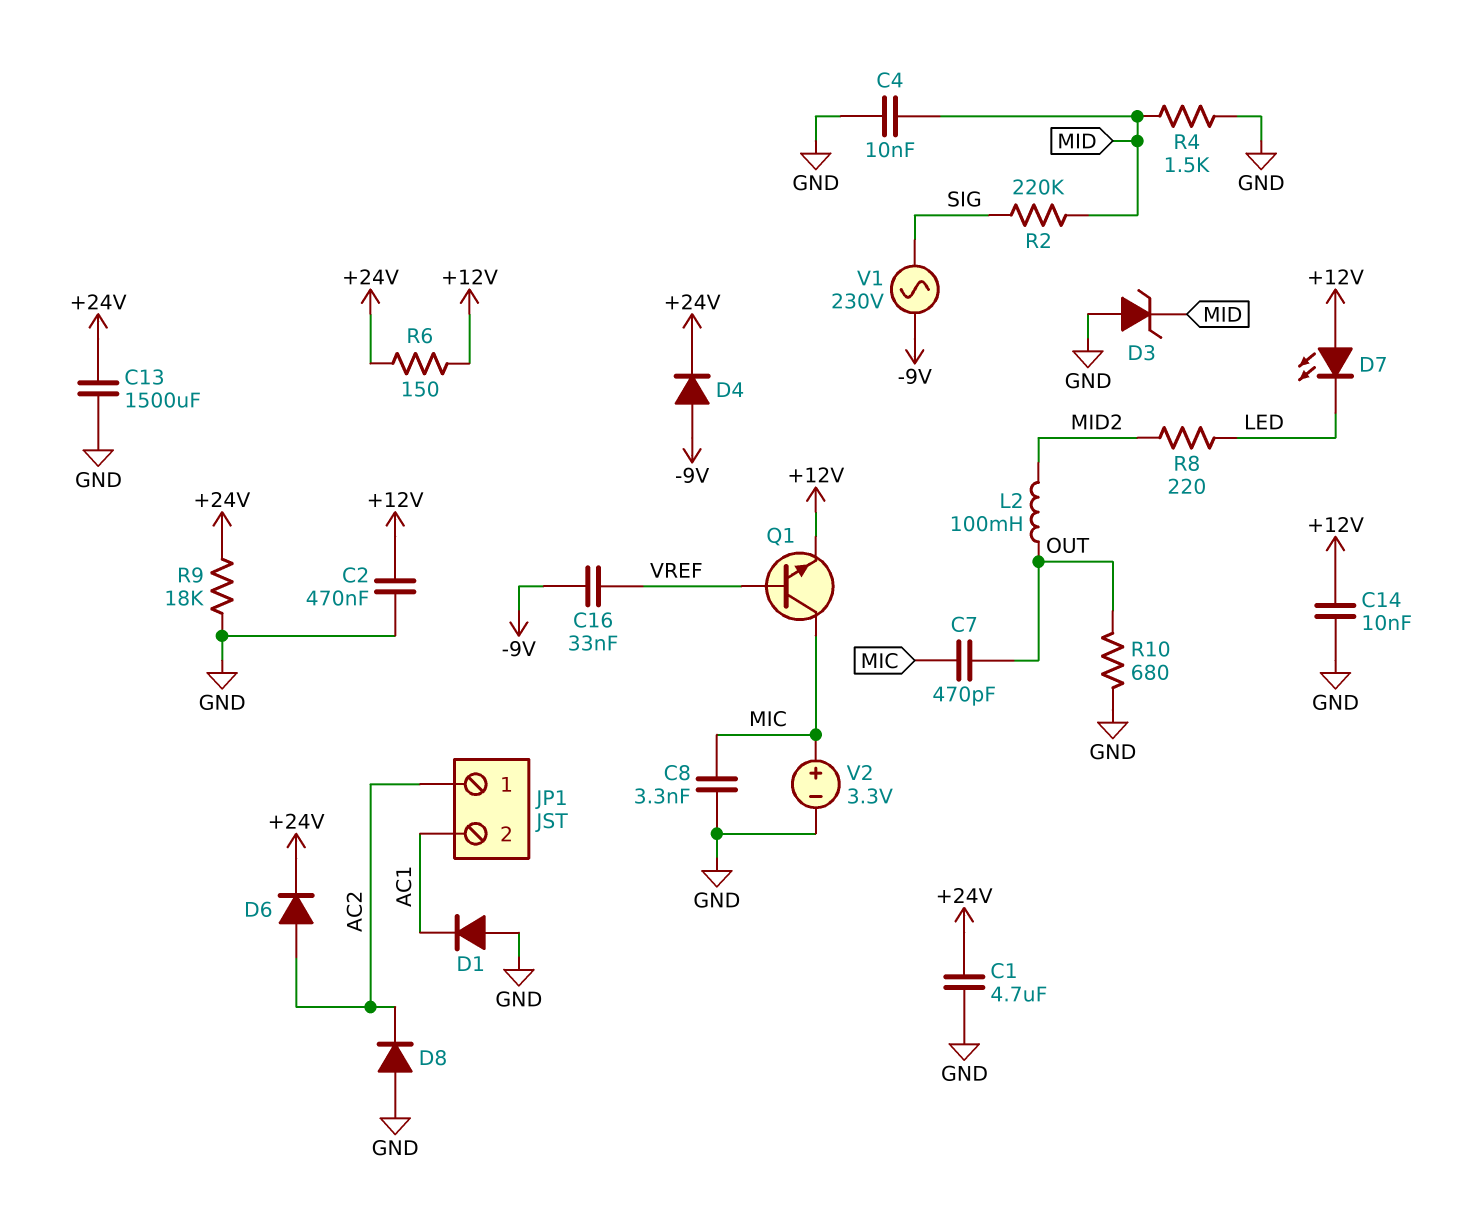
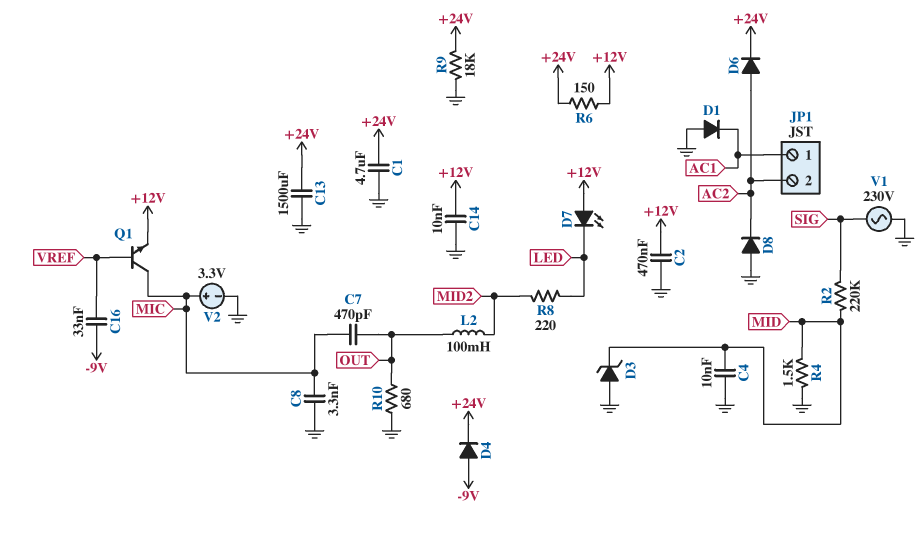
JP1 pin 1: AC2 -> AC1
JP1 pin 2: AC1 -> AC2
V1: AC 230V (-9V, SIG) -> AC 230V (GND, SIG)

